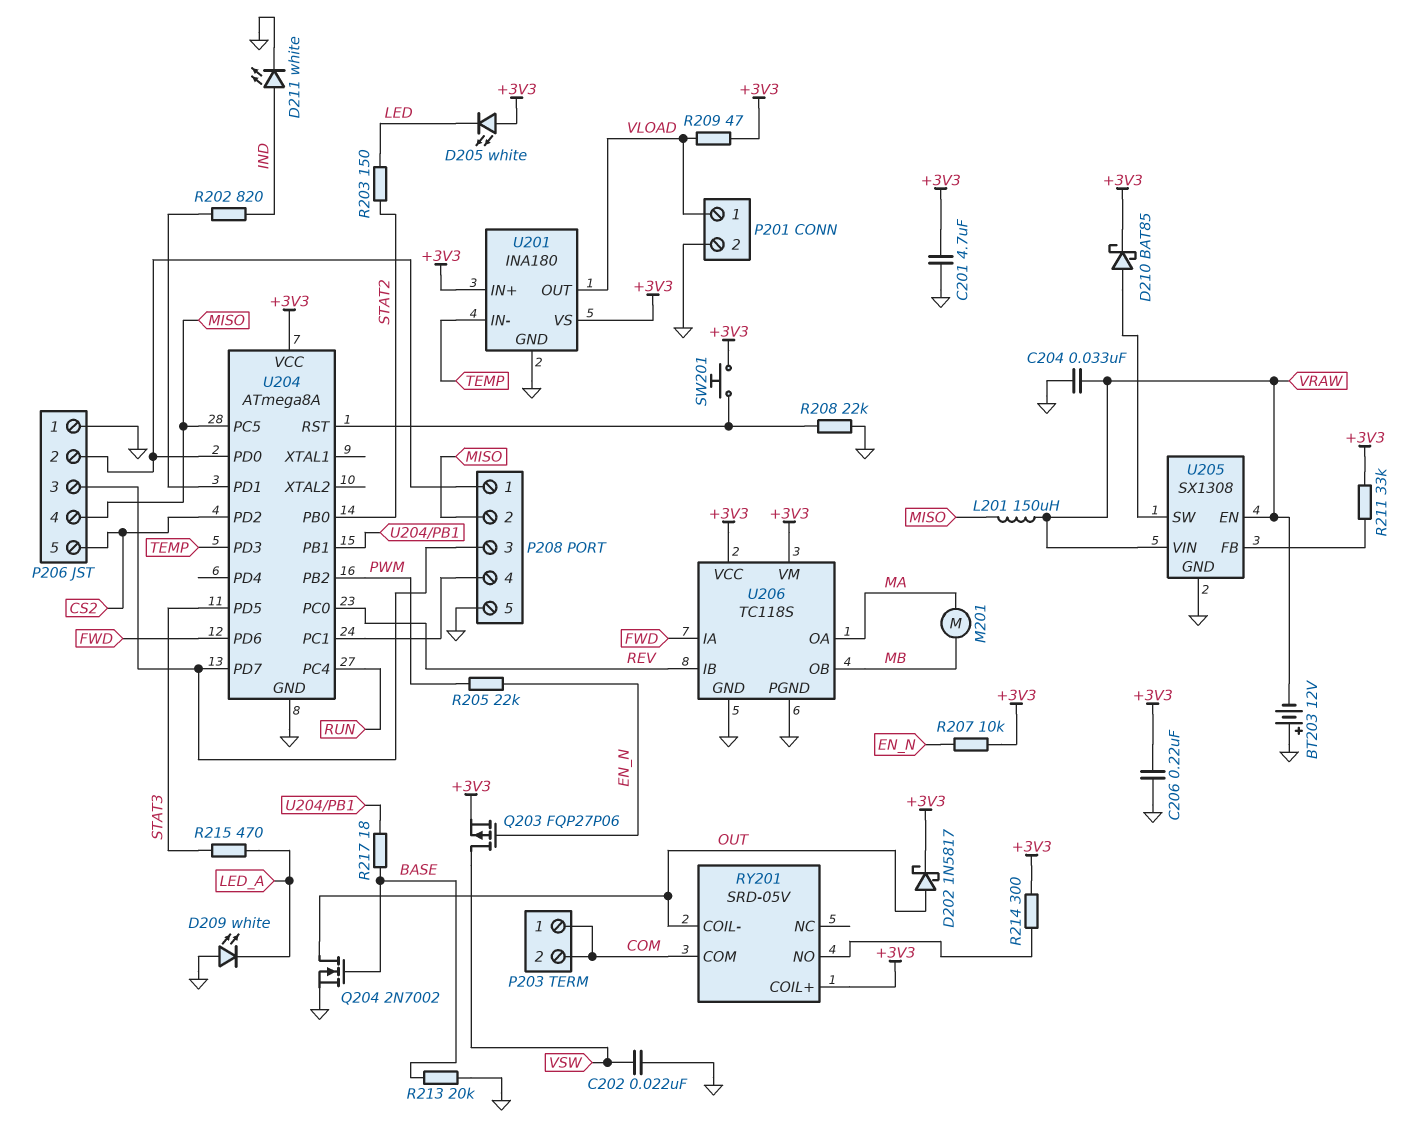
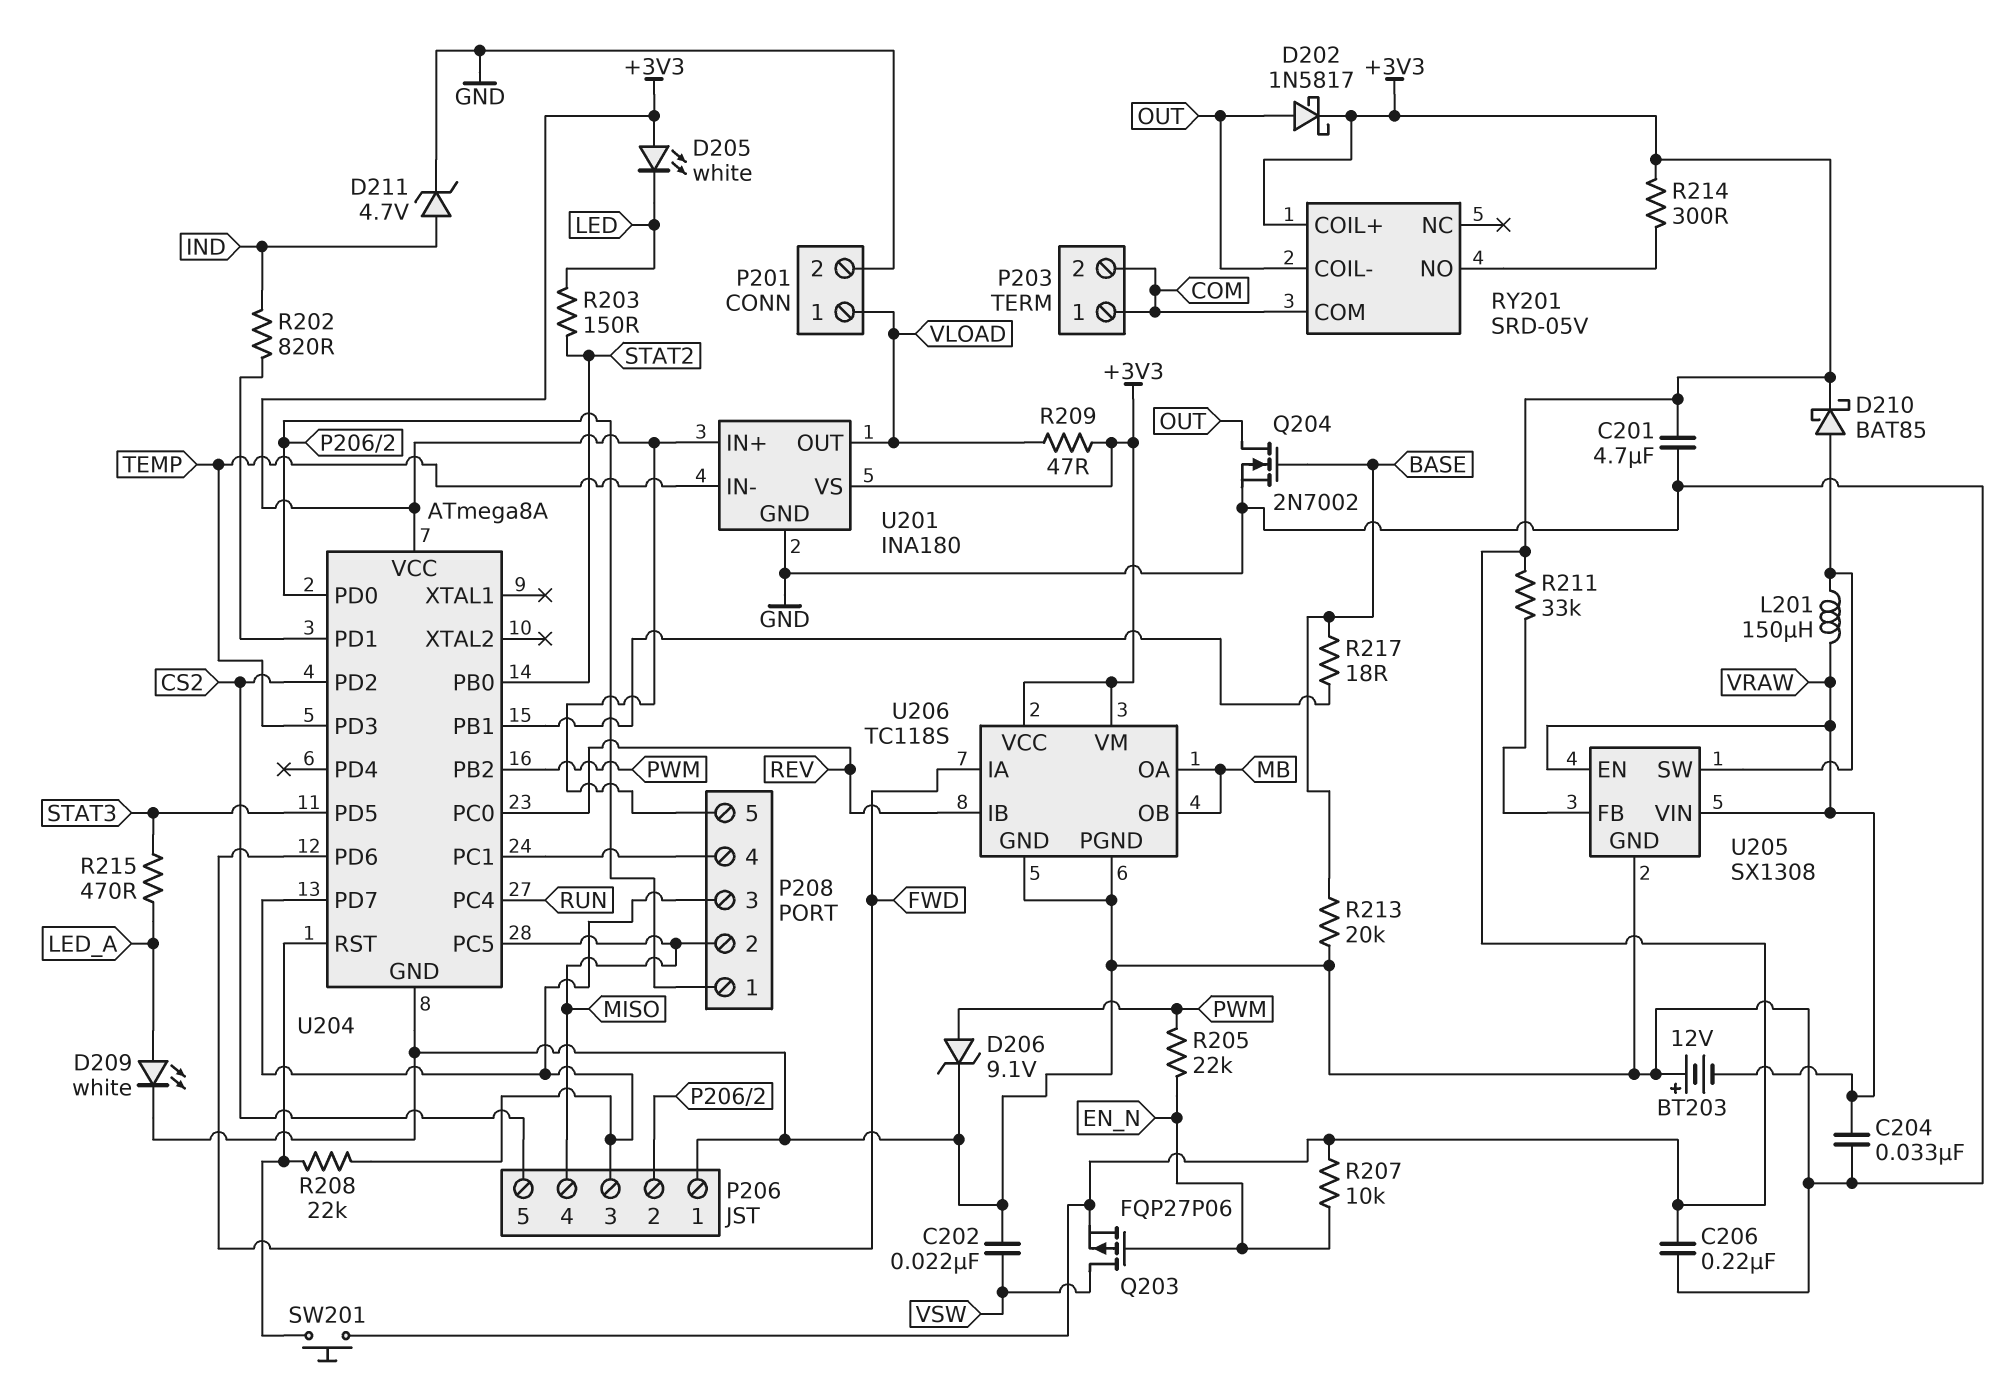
D206: none -> zener 9.1V (A PWM, K GND)
D209: LED white (A GND, K LED_A) -> LED white (A LED_A, K GND)
D211: LED white (A IND, K GND) -> zener 4.7V (A IND, K GND)
L201: 150uH (MISO, VRAW) -> 150uH (U205/SW, VRAW)
M201: motor (MA, MB) -> none
P208 pin 5: GND -> +3V3
R208: 22k (GND, U204/RST) -> 22k (P206/3, U204/RST)
U206 pin OA: MA -> MB

